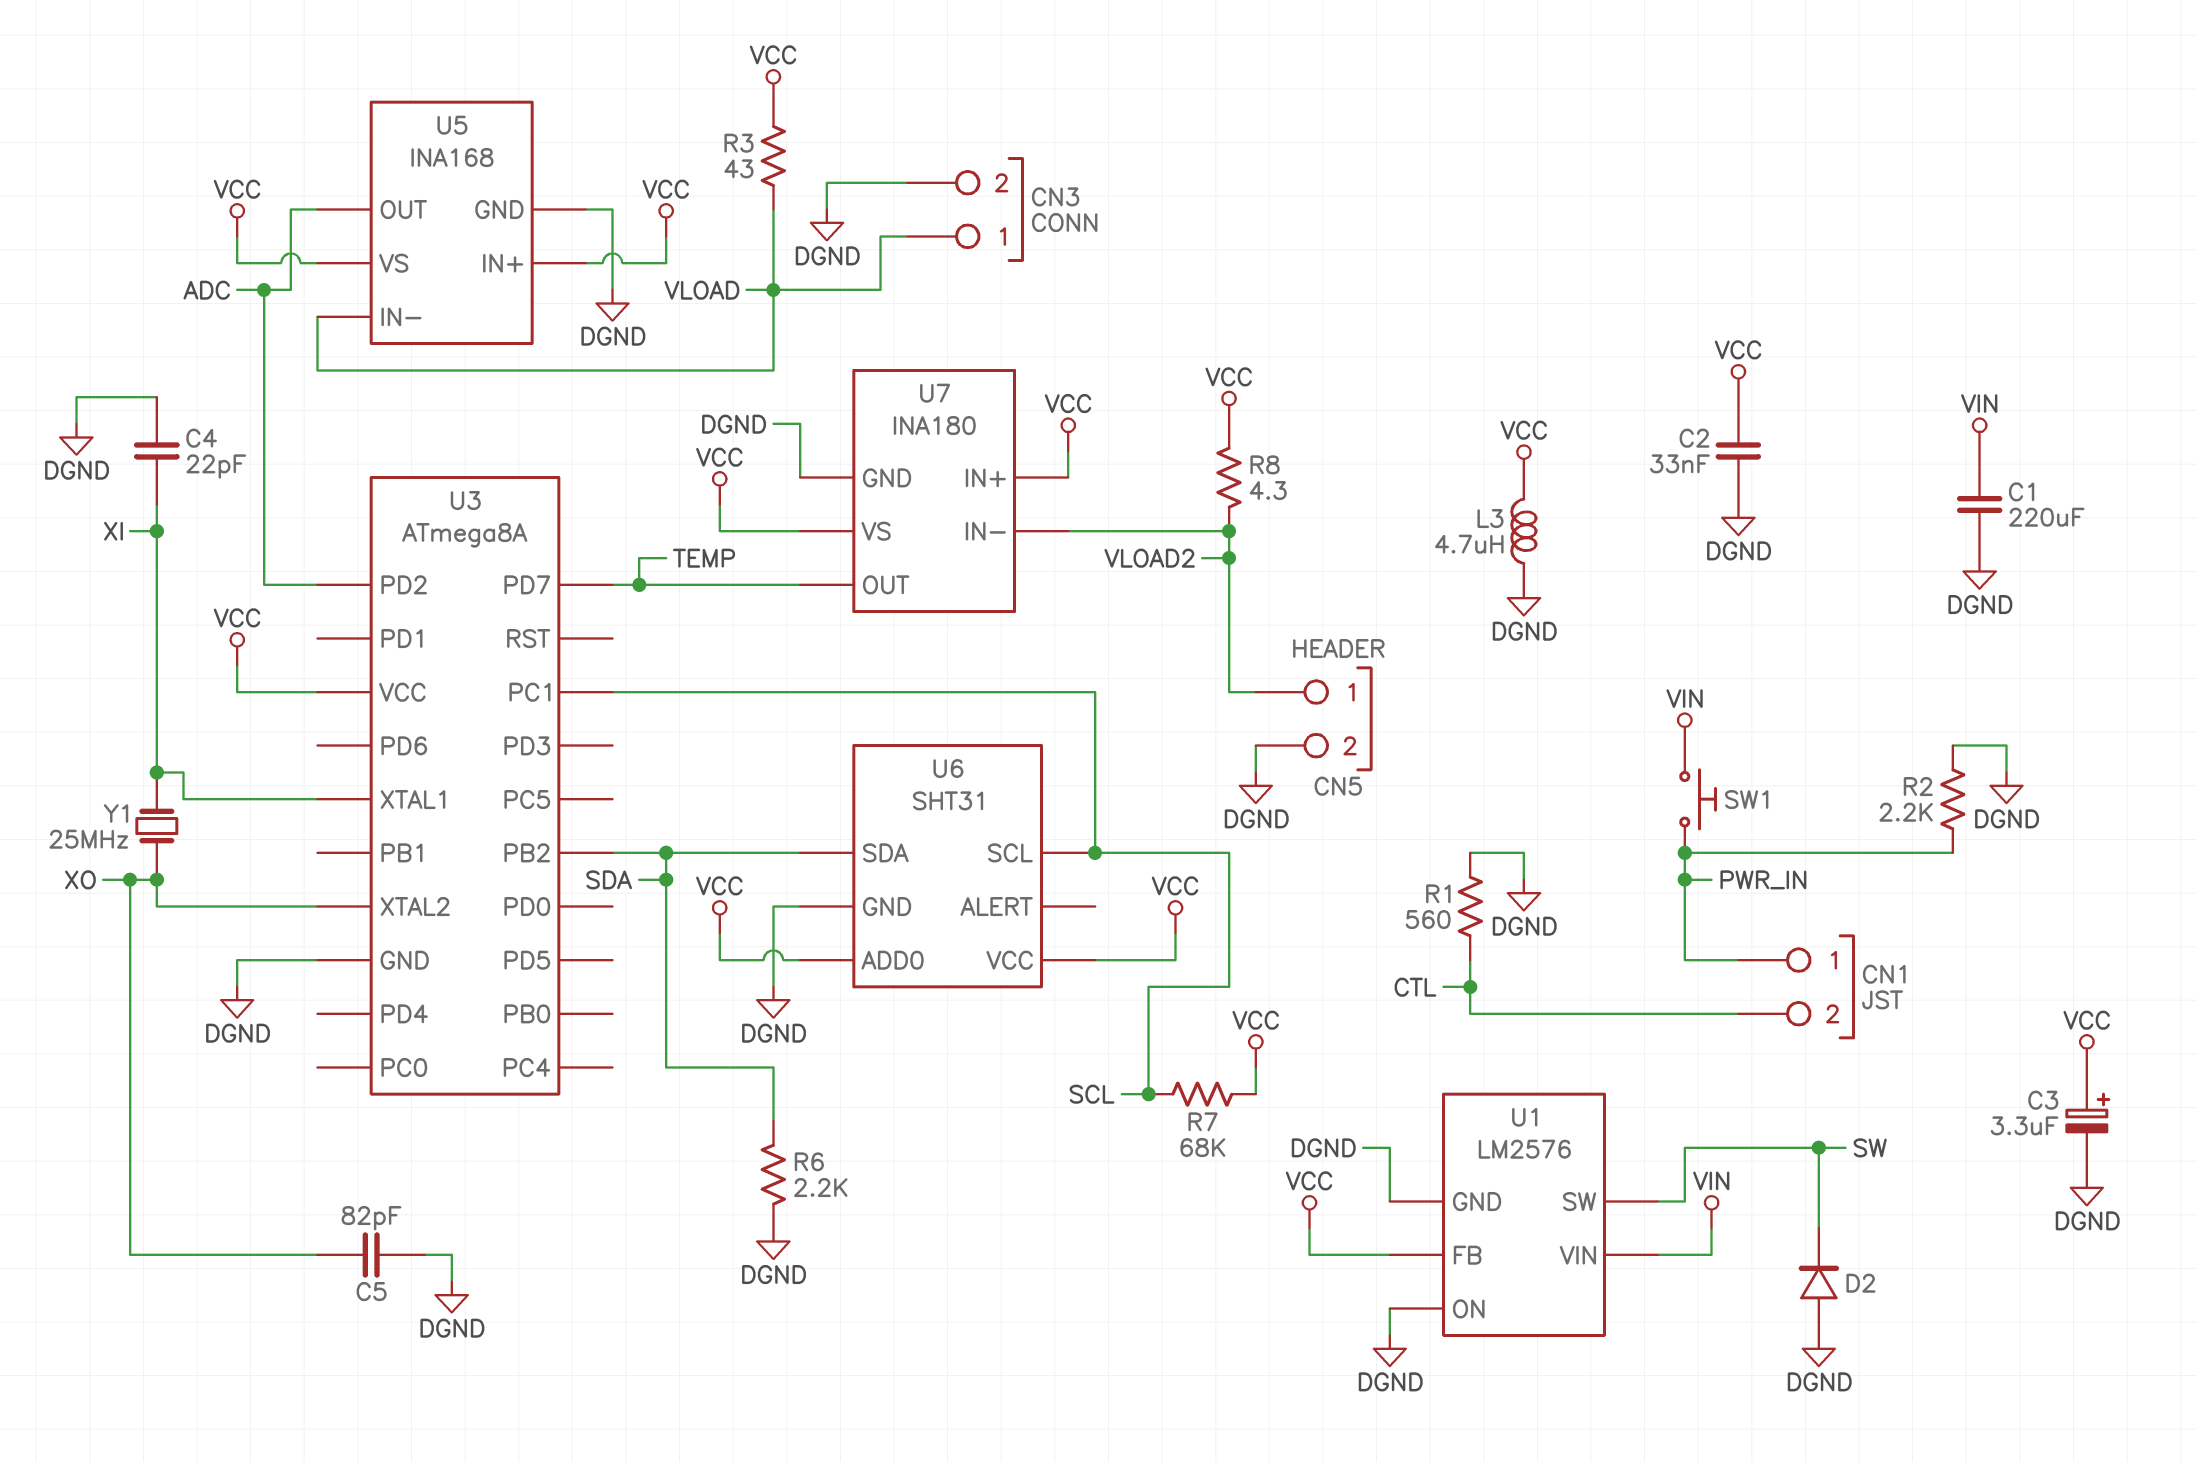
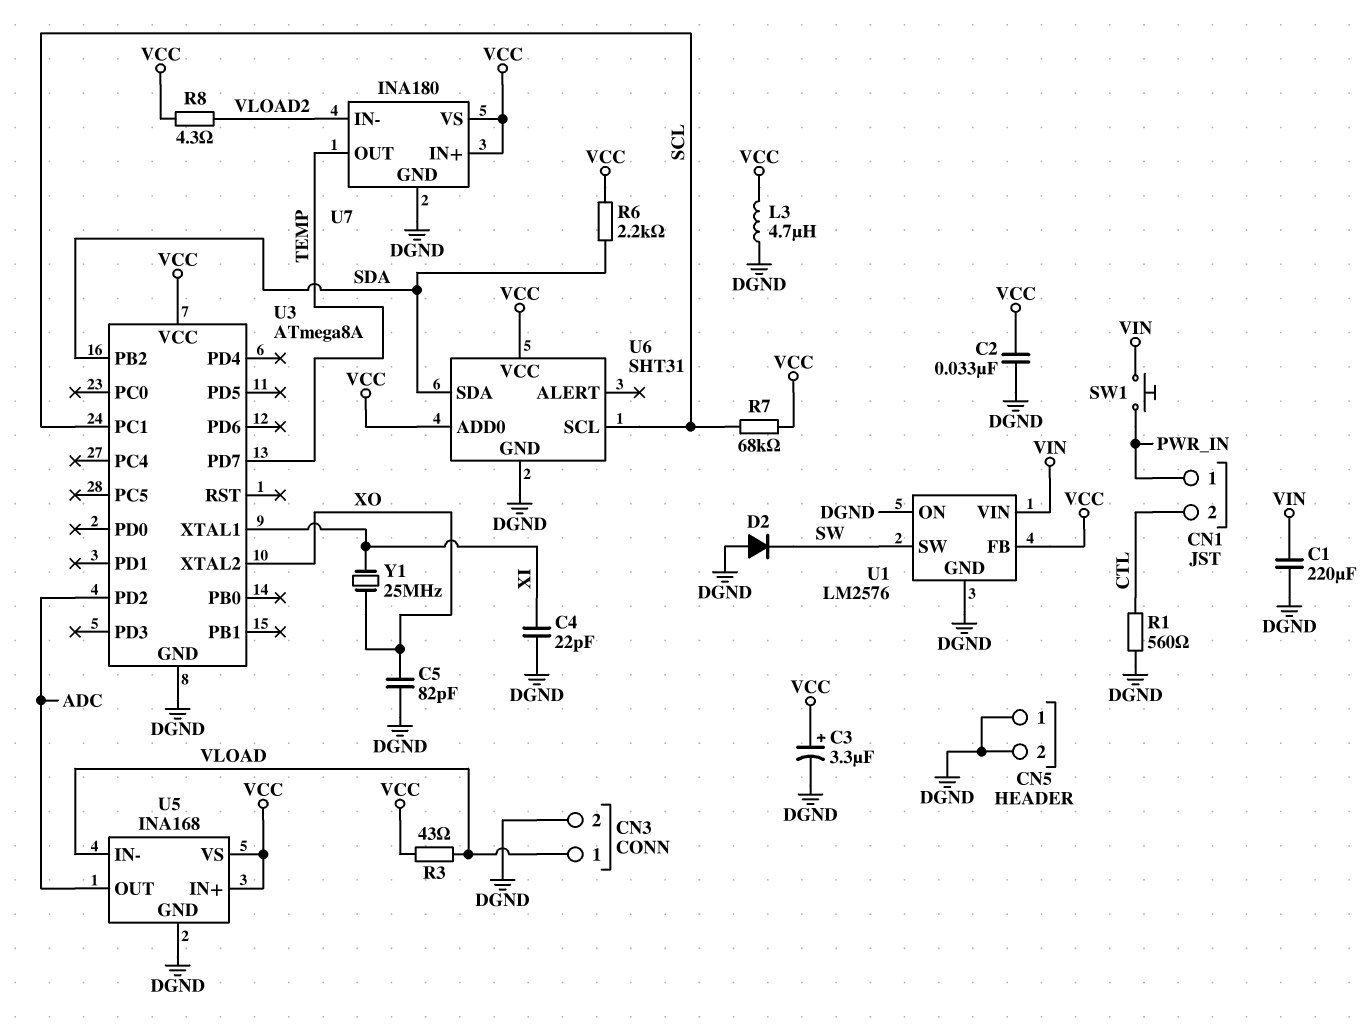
CN5 pin 1: VLOAD2 -> DGND
R2: 2.2k (DGND, PWR_IN) -> none
R6: 2.2k (DGND, SDA) -> 2.2k (SDA, VCC)

